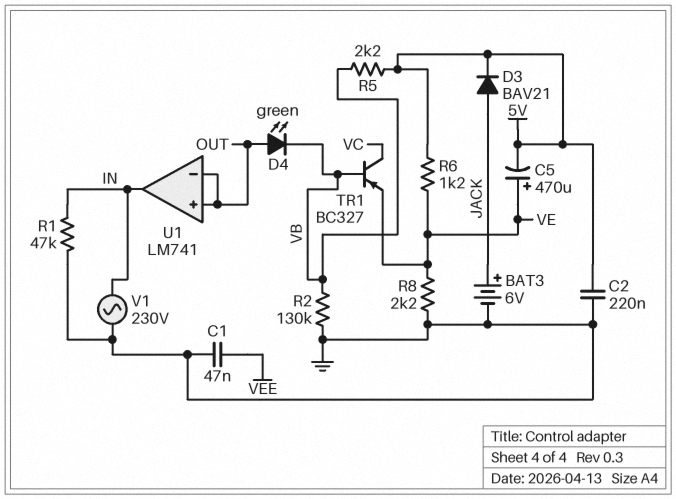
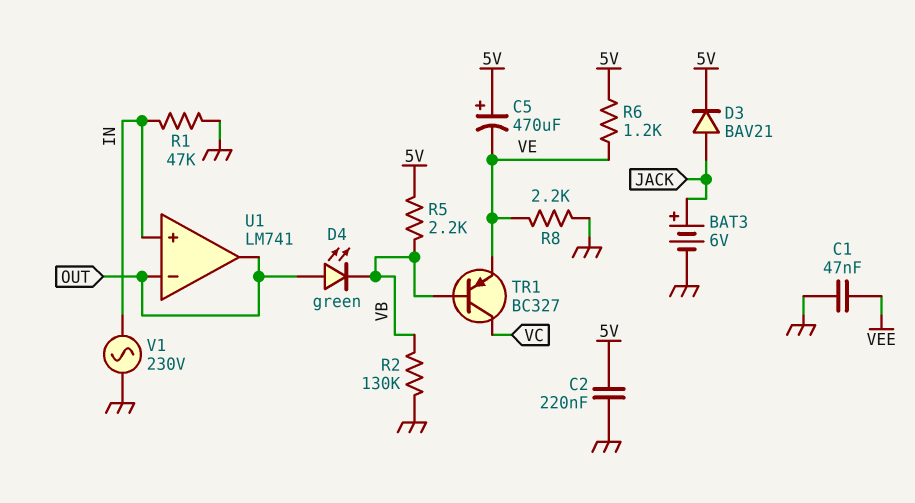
C5: 470uF (plus VE, minus 5V) -> 470uF (plus 5V, minus VE)
U1 pin in+: OUT -> IN
U1 pin out: IN -> OUT

